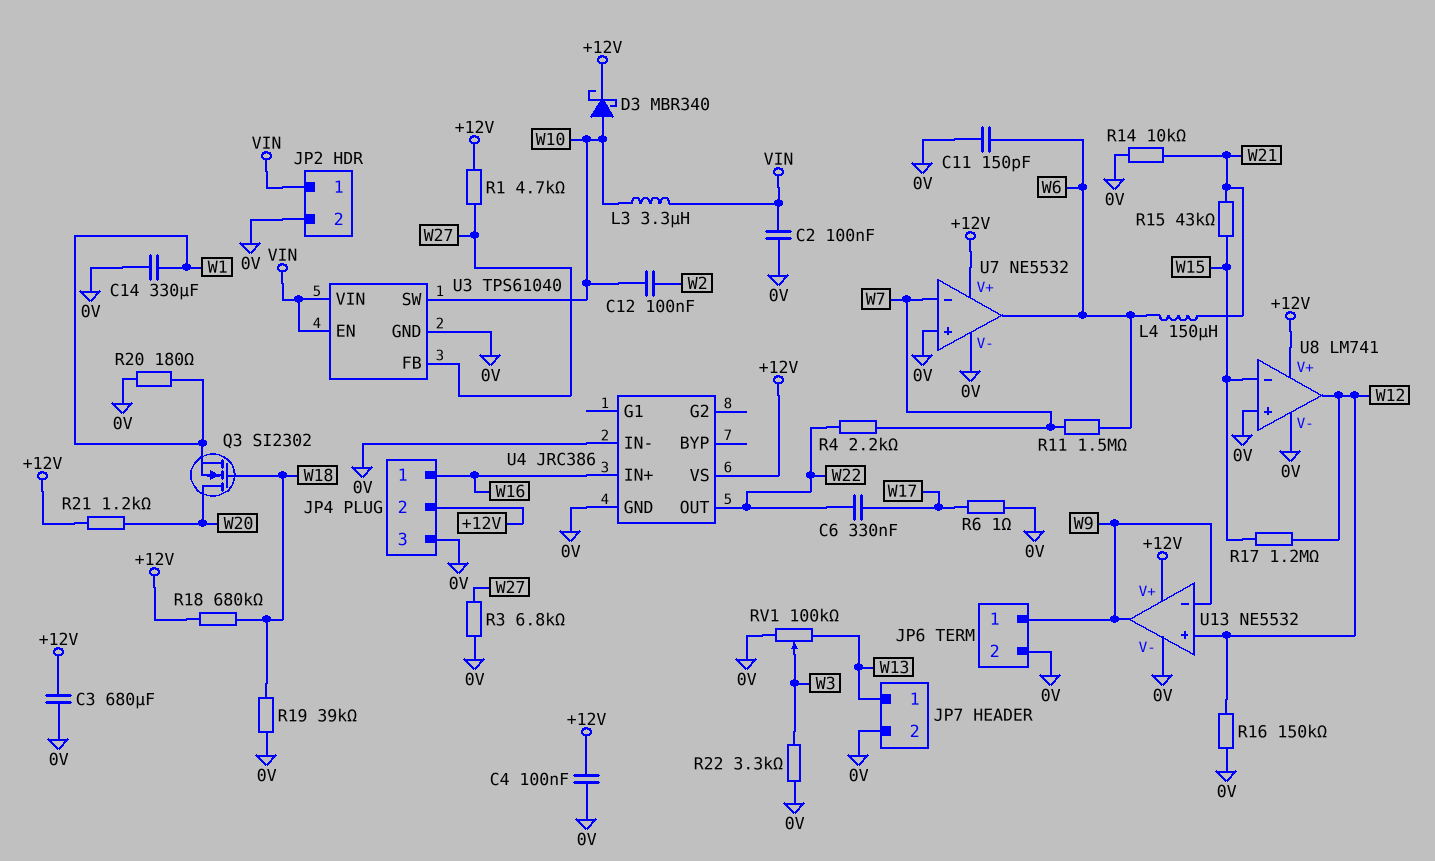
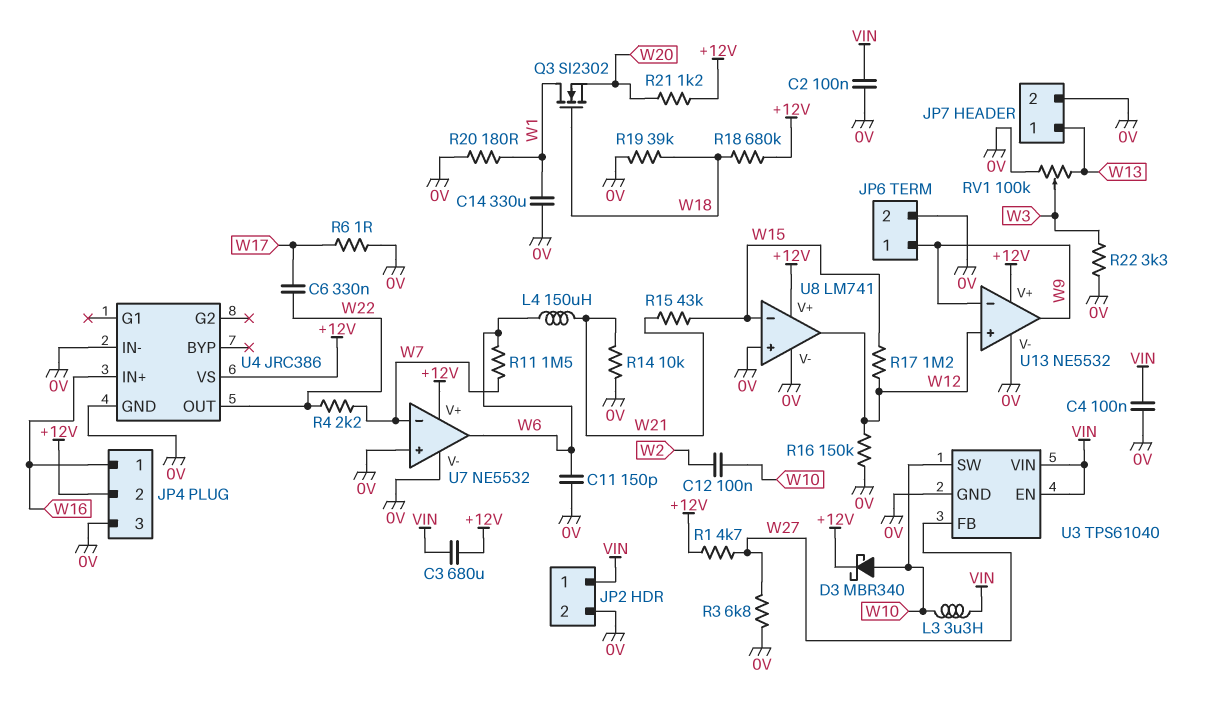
C3: 680uF (+12V, 0V) -> 680uF (+12V, VIN)
C4: 100nF (+12V, 0V) -> 100nF (0V, VIN)
Q3: NMOS SI2302 (G W18, D W20, S W1) -> NMOS SI2302 (G W18, D W1, S W20)

